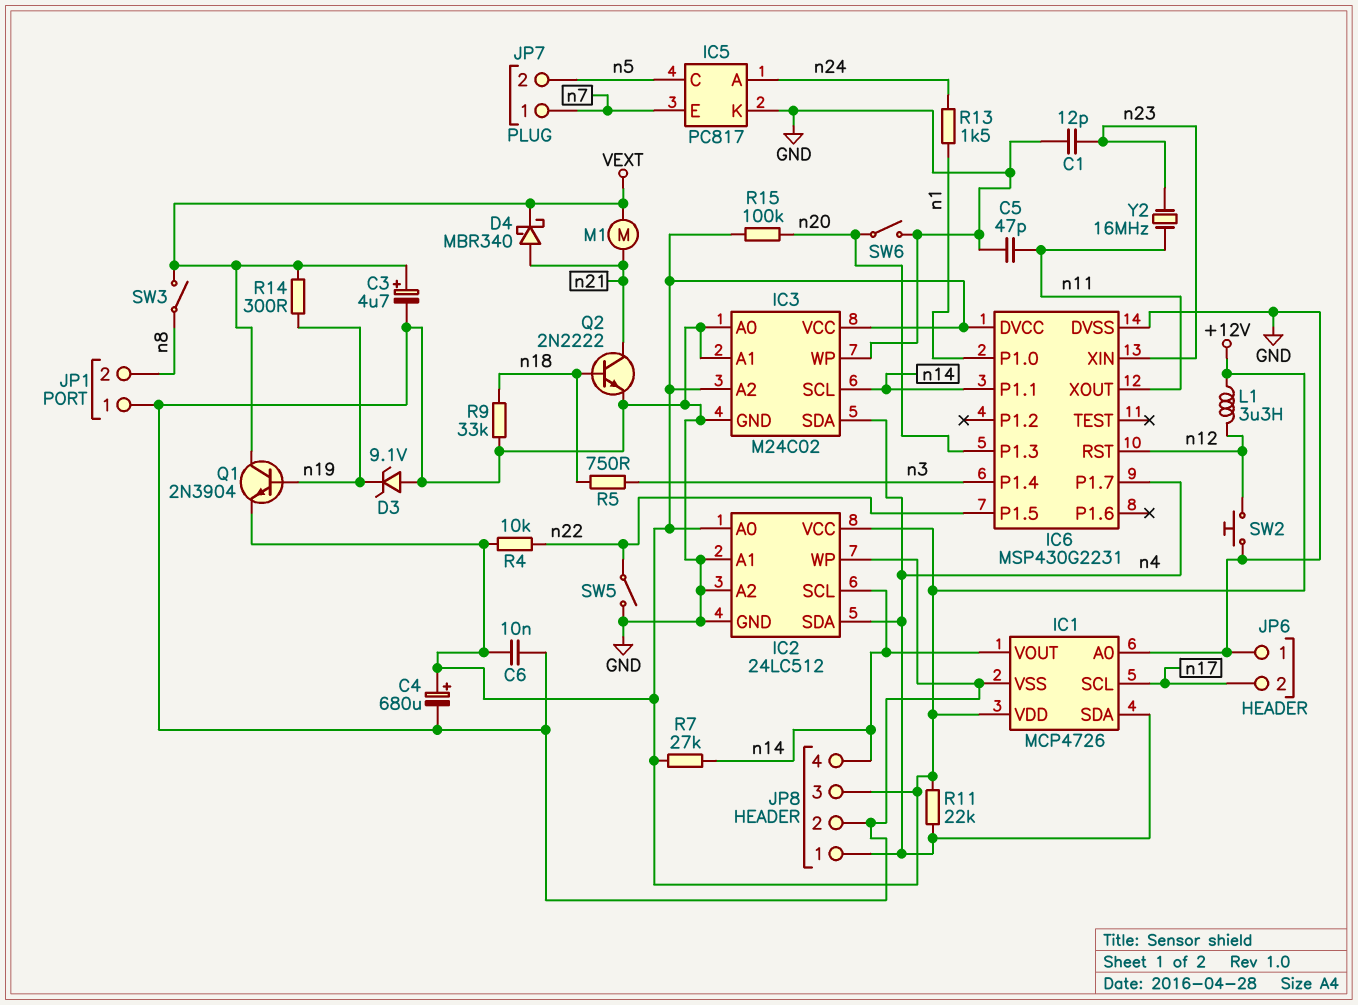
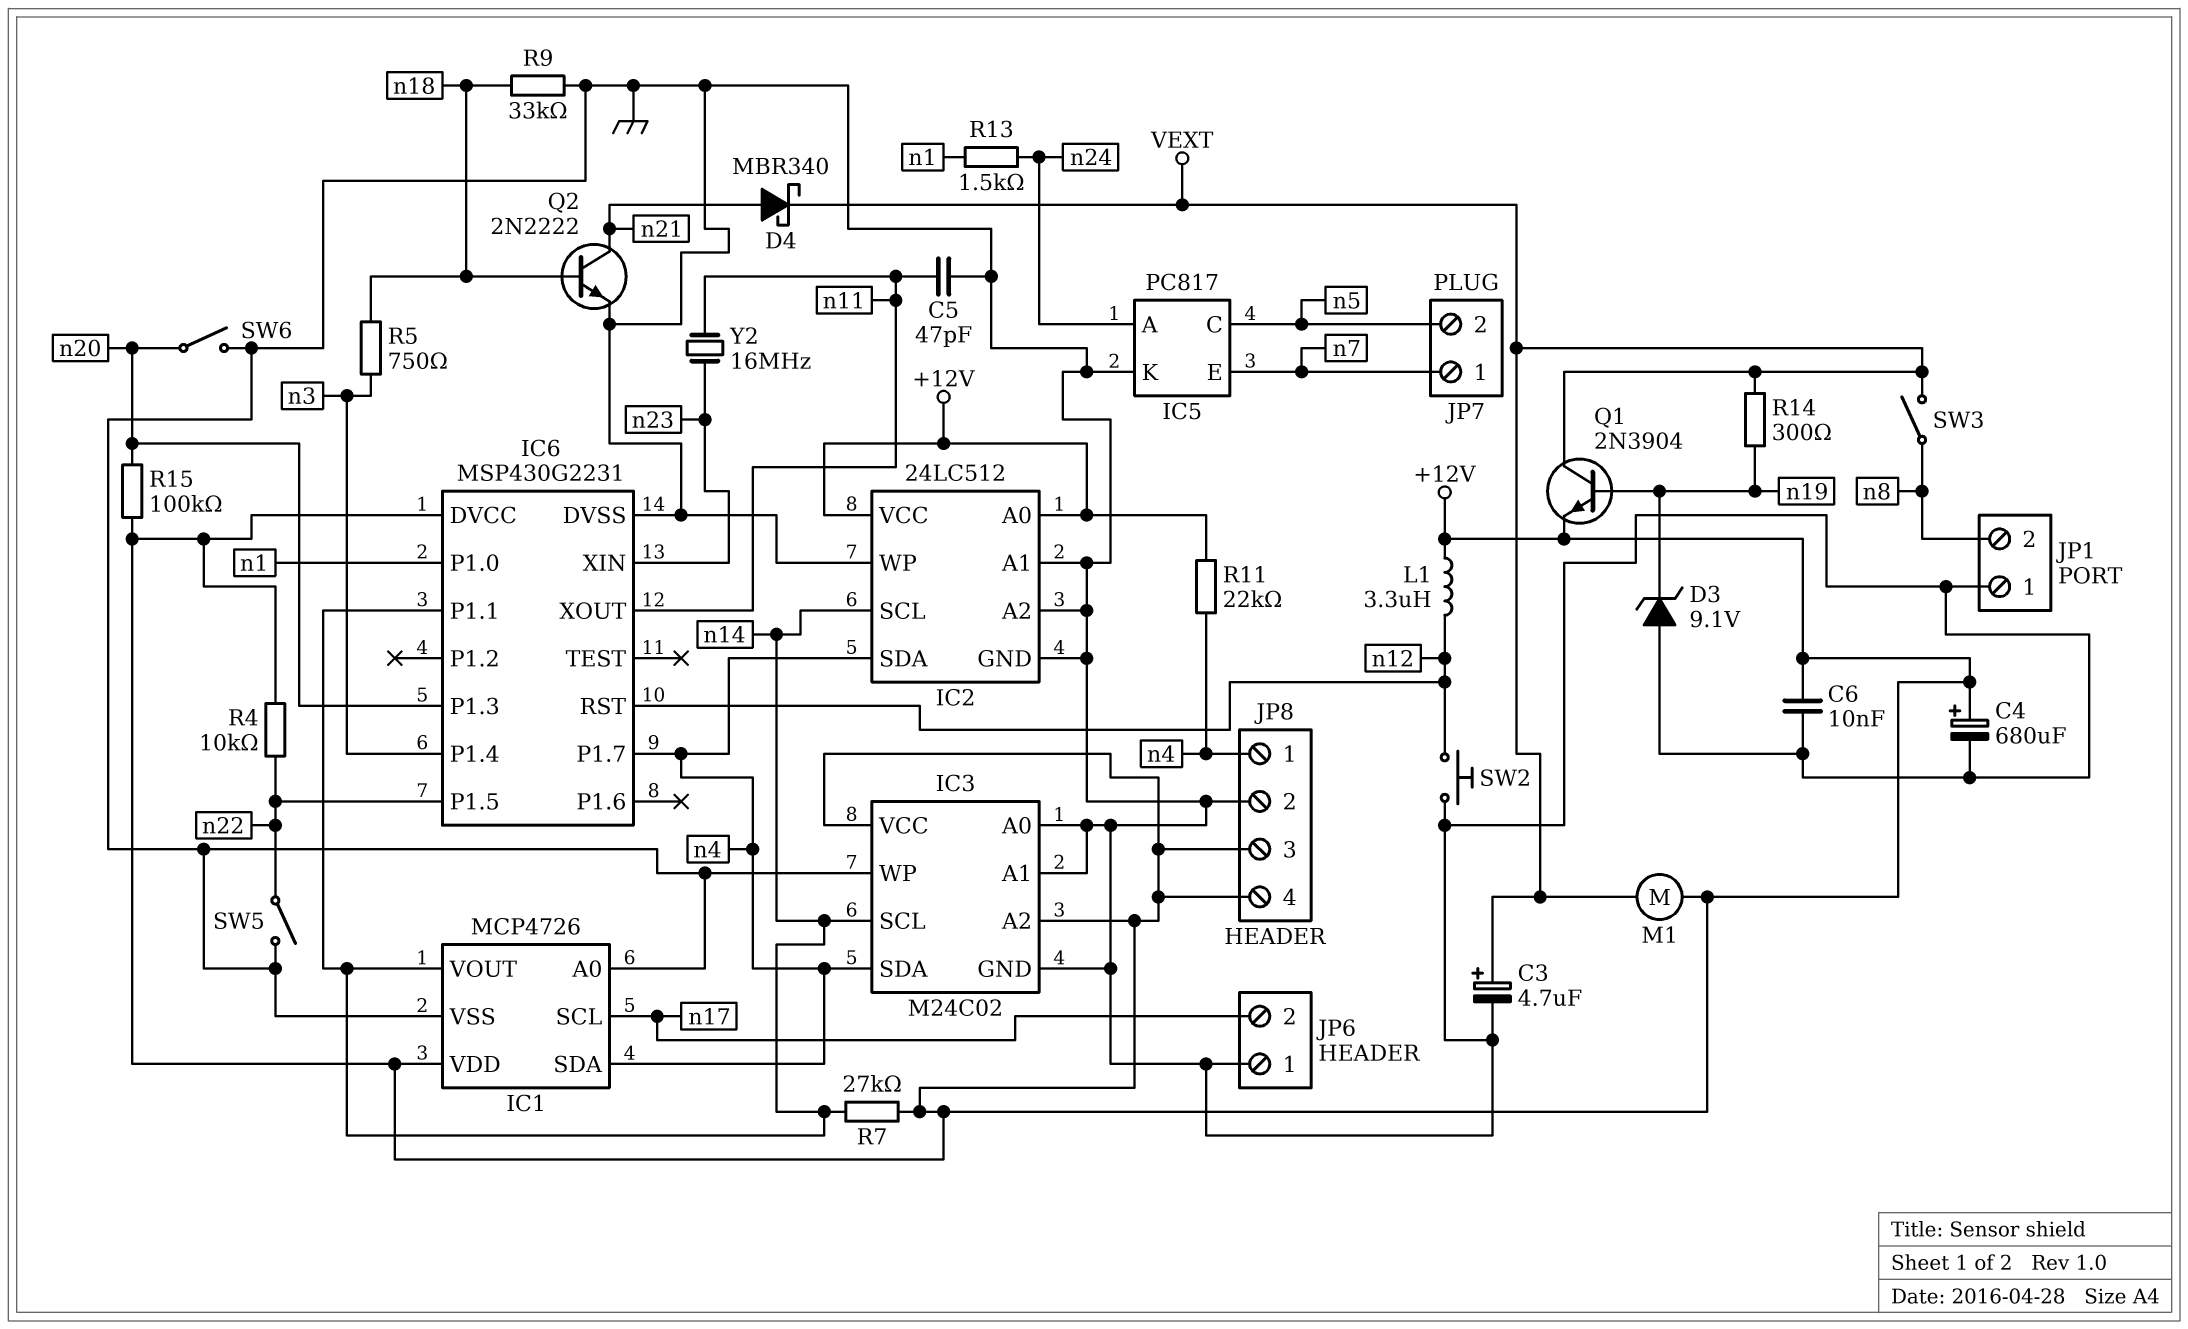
C1: 12pF (GND, n23) -> none
JP8 pin 4: n14 -> +12V
M1: motor (VEXT, n21) -> motor (+12V, VEXT)

